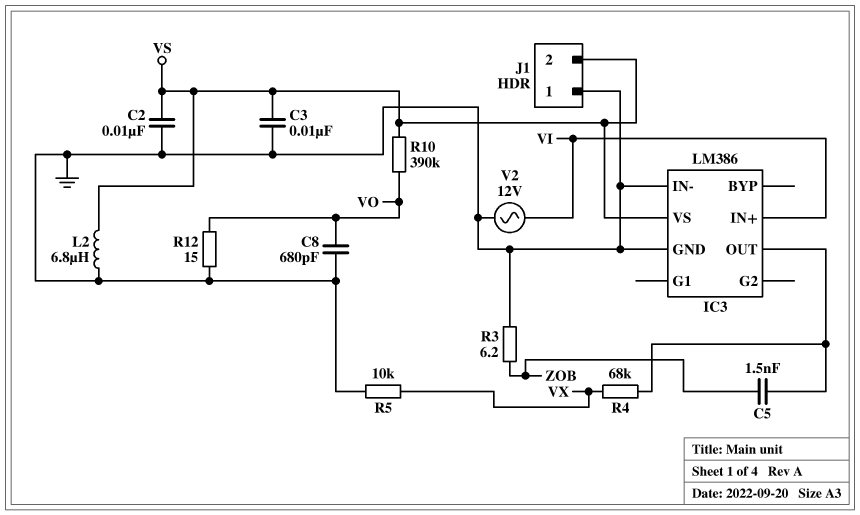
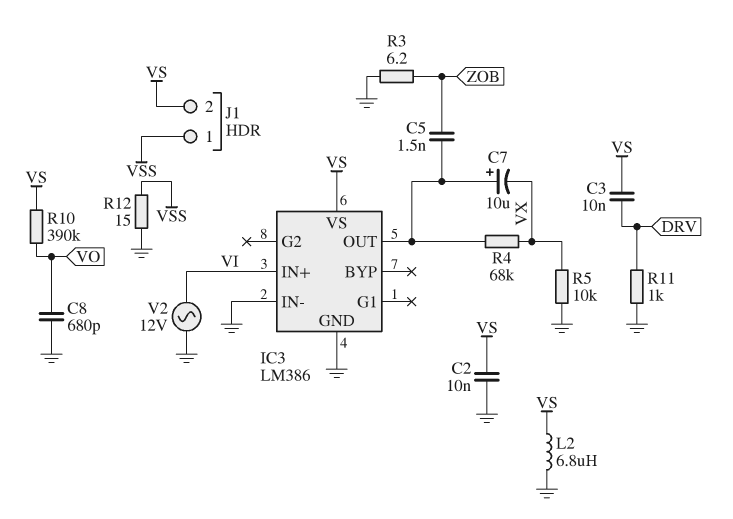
C3: 10nF (GND, VS) -> 10nF (DRV, VS)
C7: none -> 10uF (plus IC3/OUT, minus VX)
J1 pin 1: GND -> VSS
R11: none -> 1k (DRV, GND)
R12: 15 (GND, VO) -> 15 (GND, VSS)

